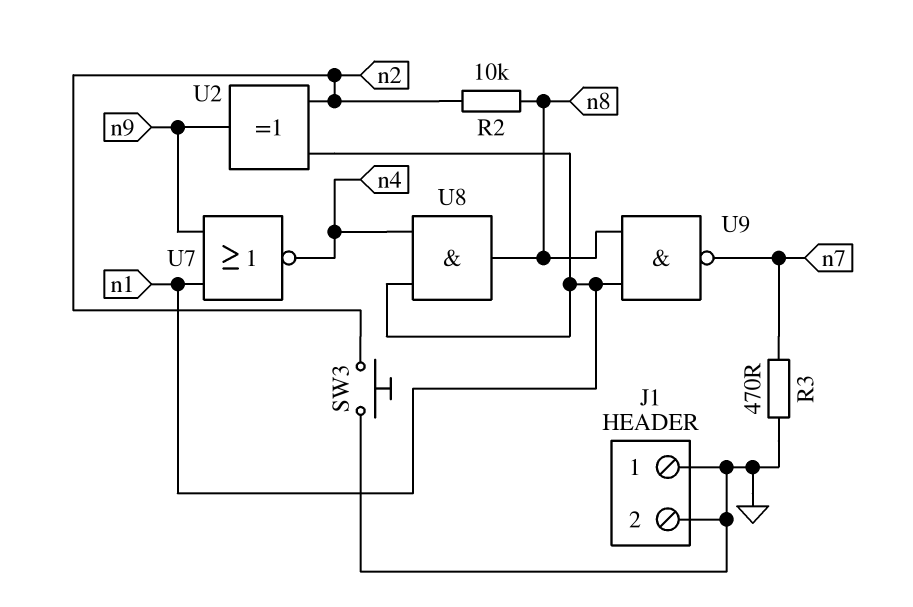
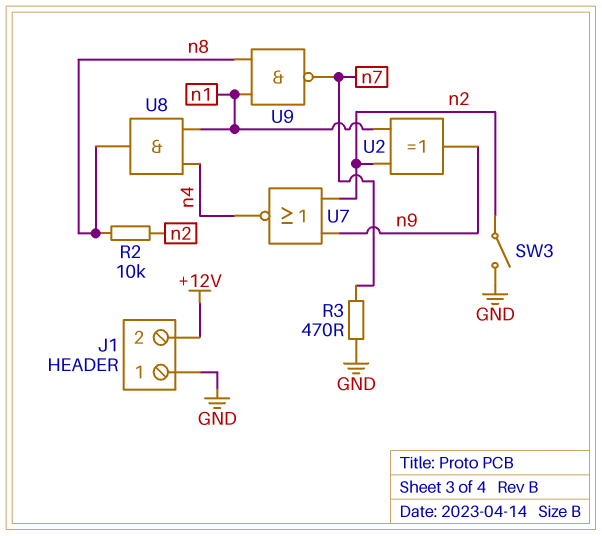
J1 pin 2: GND -> +12V
SW3: button (GND, n2) -> switch (GND, n2)
U7: NOR (in n1, in n9, out n4) -> NOR (in n2, in n9, out n4)

